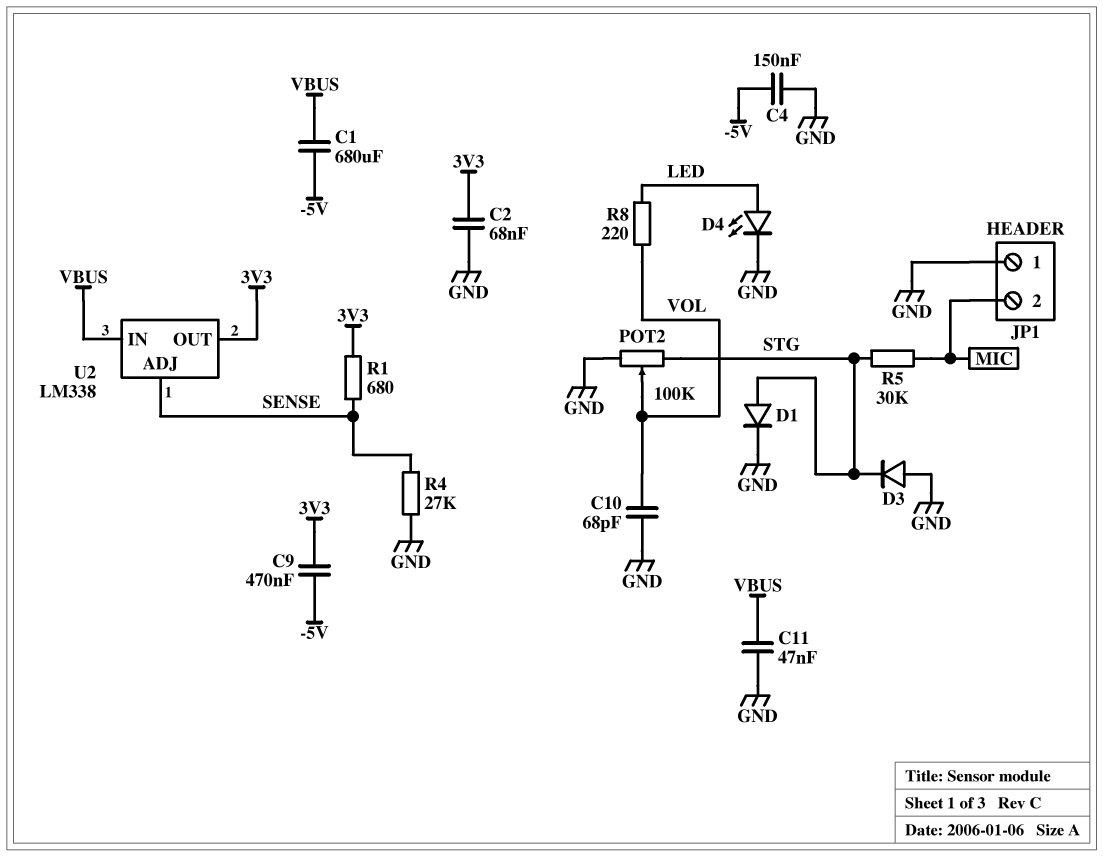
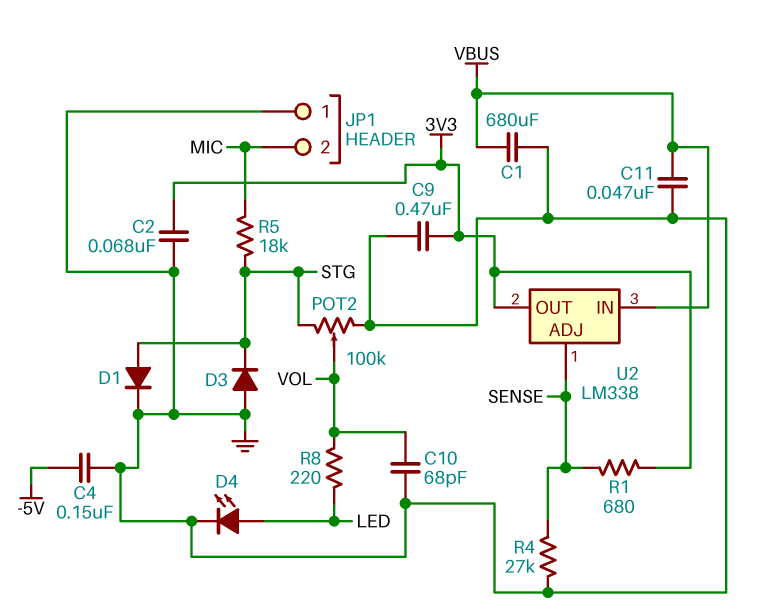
C1: 680uF (-5V, VBUS) -> 680uF (GND, VBUS)
C9: 470nF (-5V, 3V3) -> 470nF (3V3, GND)
R5: 30k (MIC, STG) -> 18k (MIC, STG)

